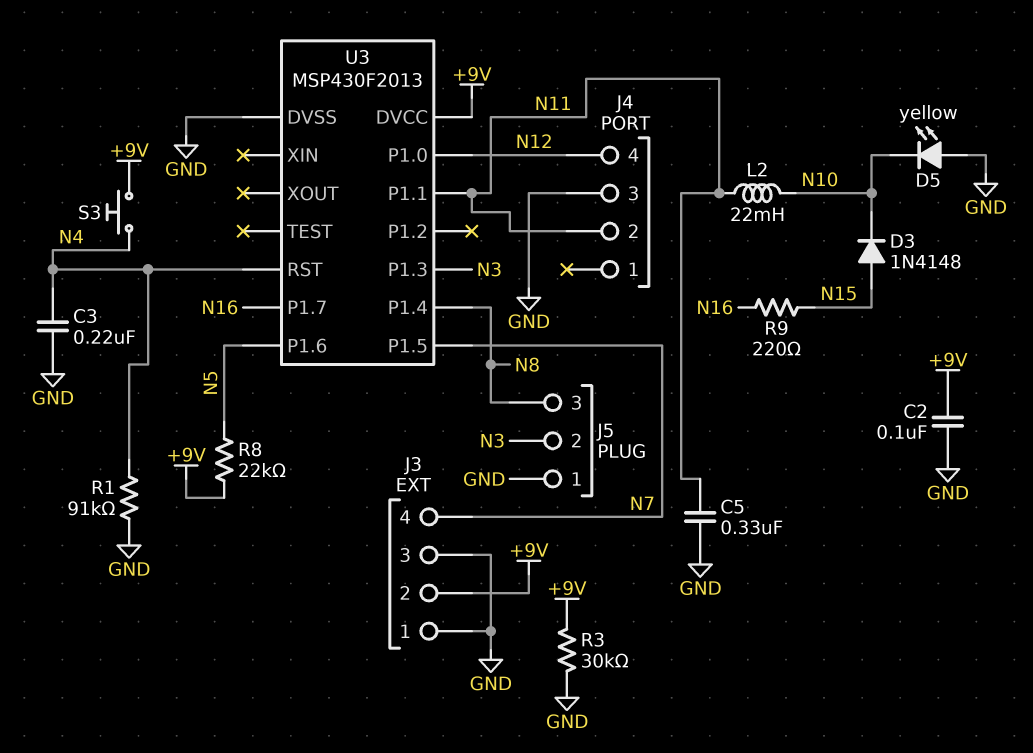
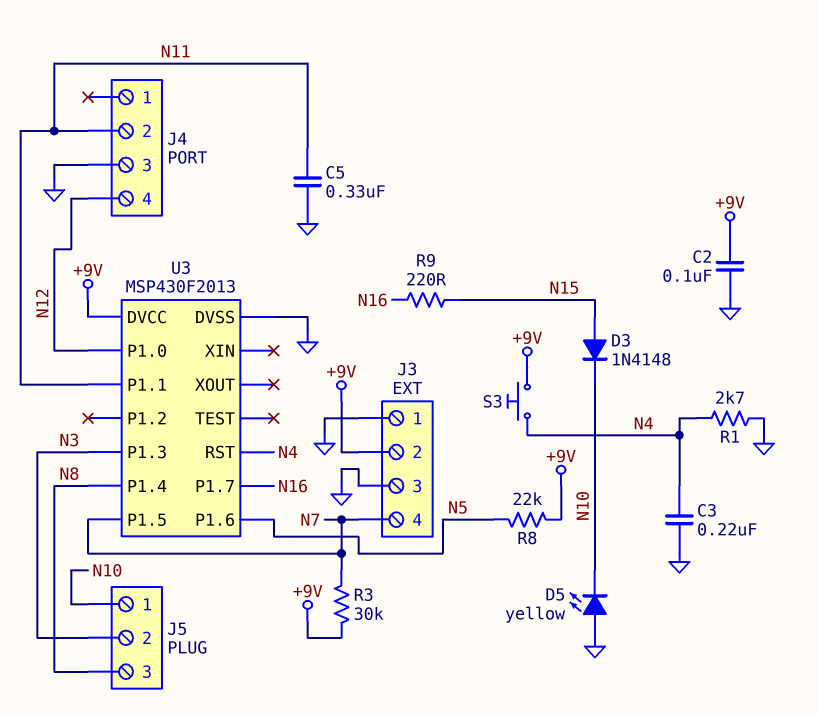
J5 pin 1: GND -> N10
L2: 22mH (N10, N11) -> none
R1: 91k (GND, N4) -> 2.7k (GND, N4)
R3: 30k (+9V, GND) -> 30k (+9V, N7)

